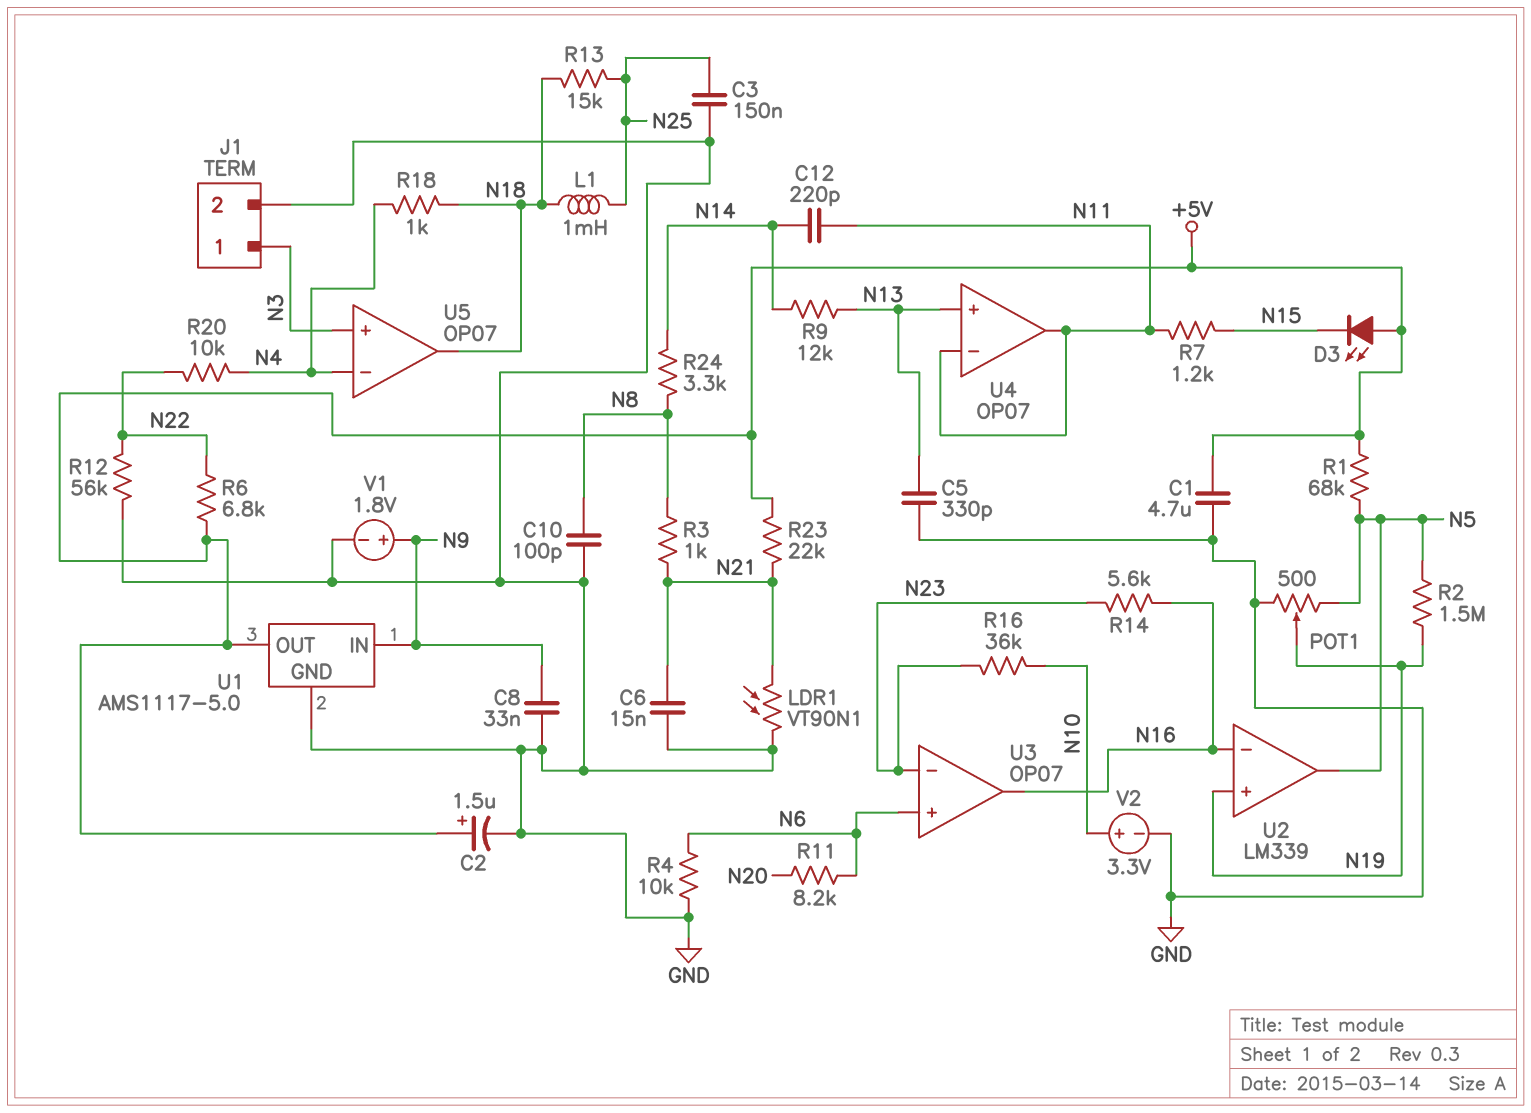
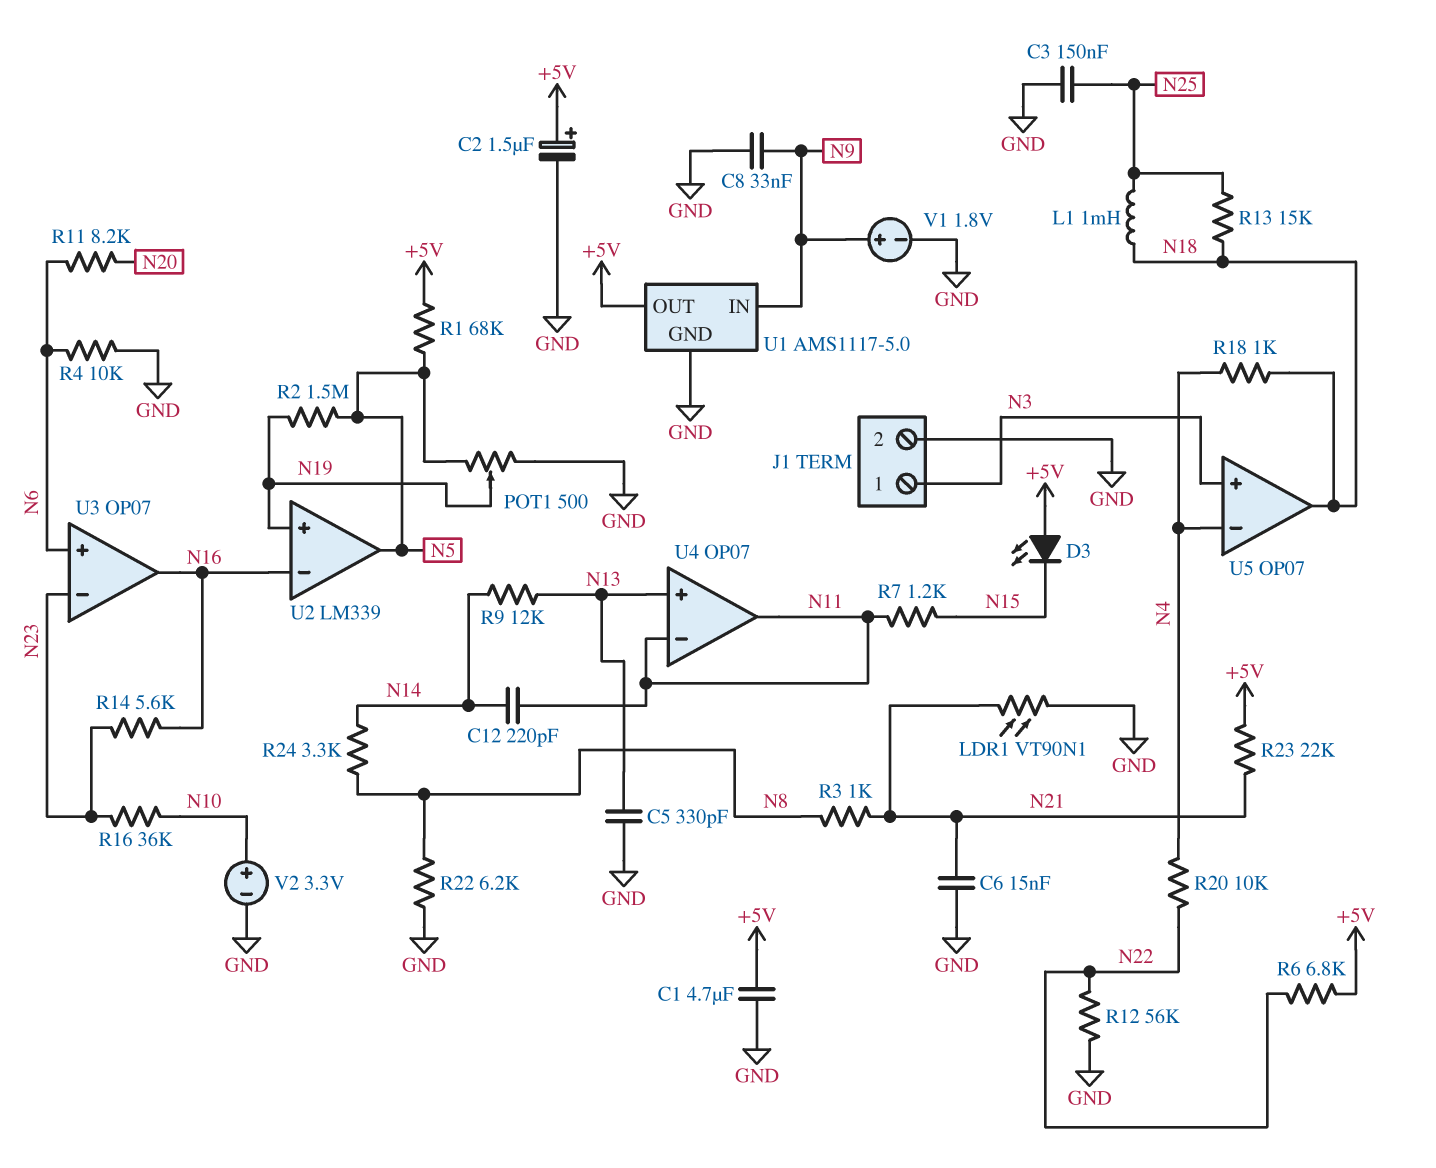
C10: 100pF (GND, N8) -> none
R22: none -> 6.2k (GND, N8)

